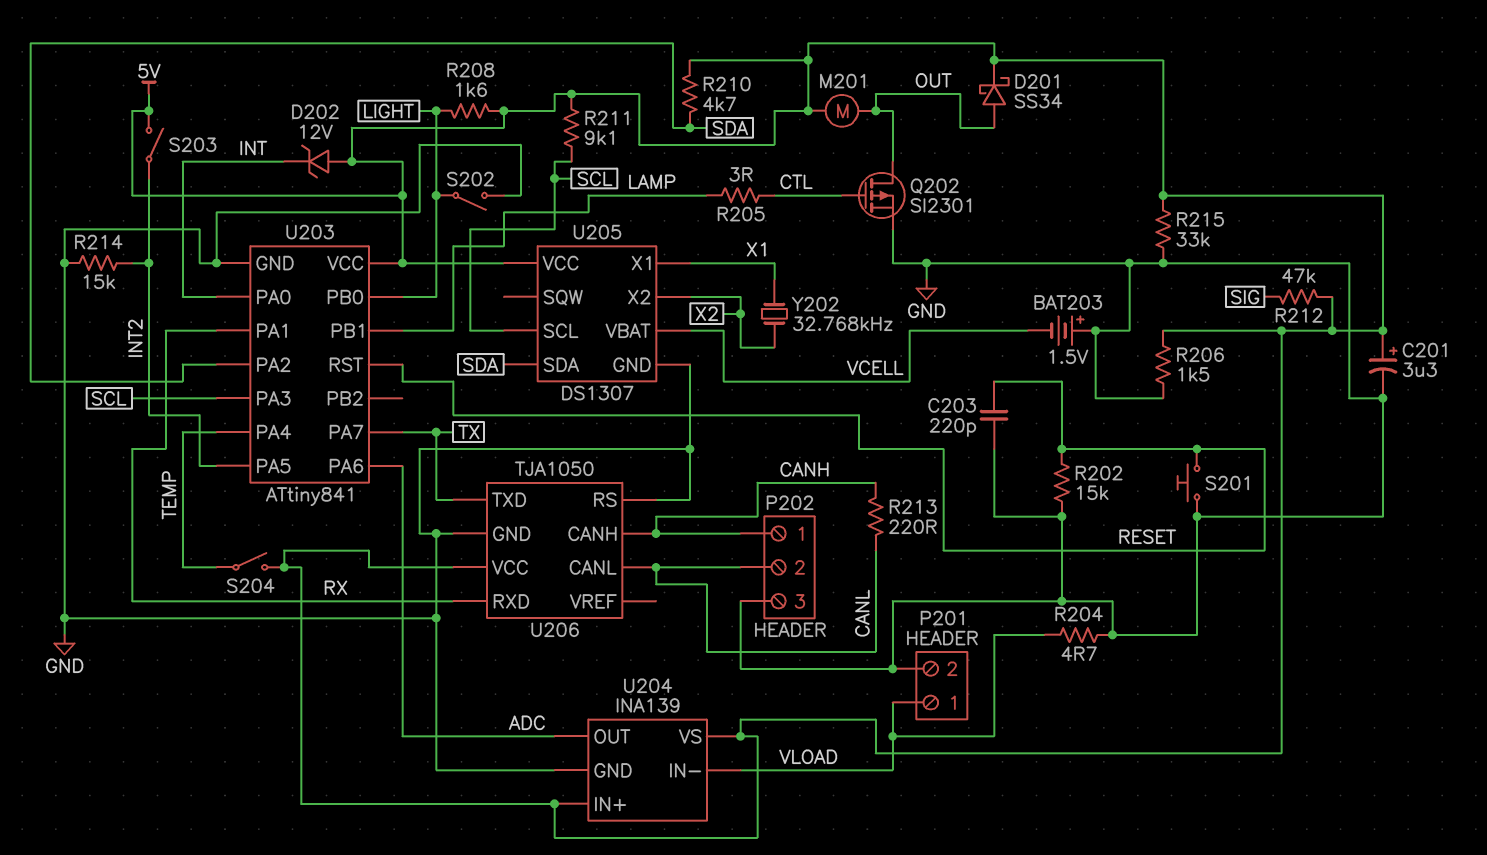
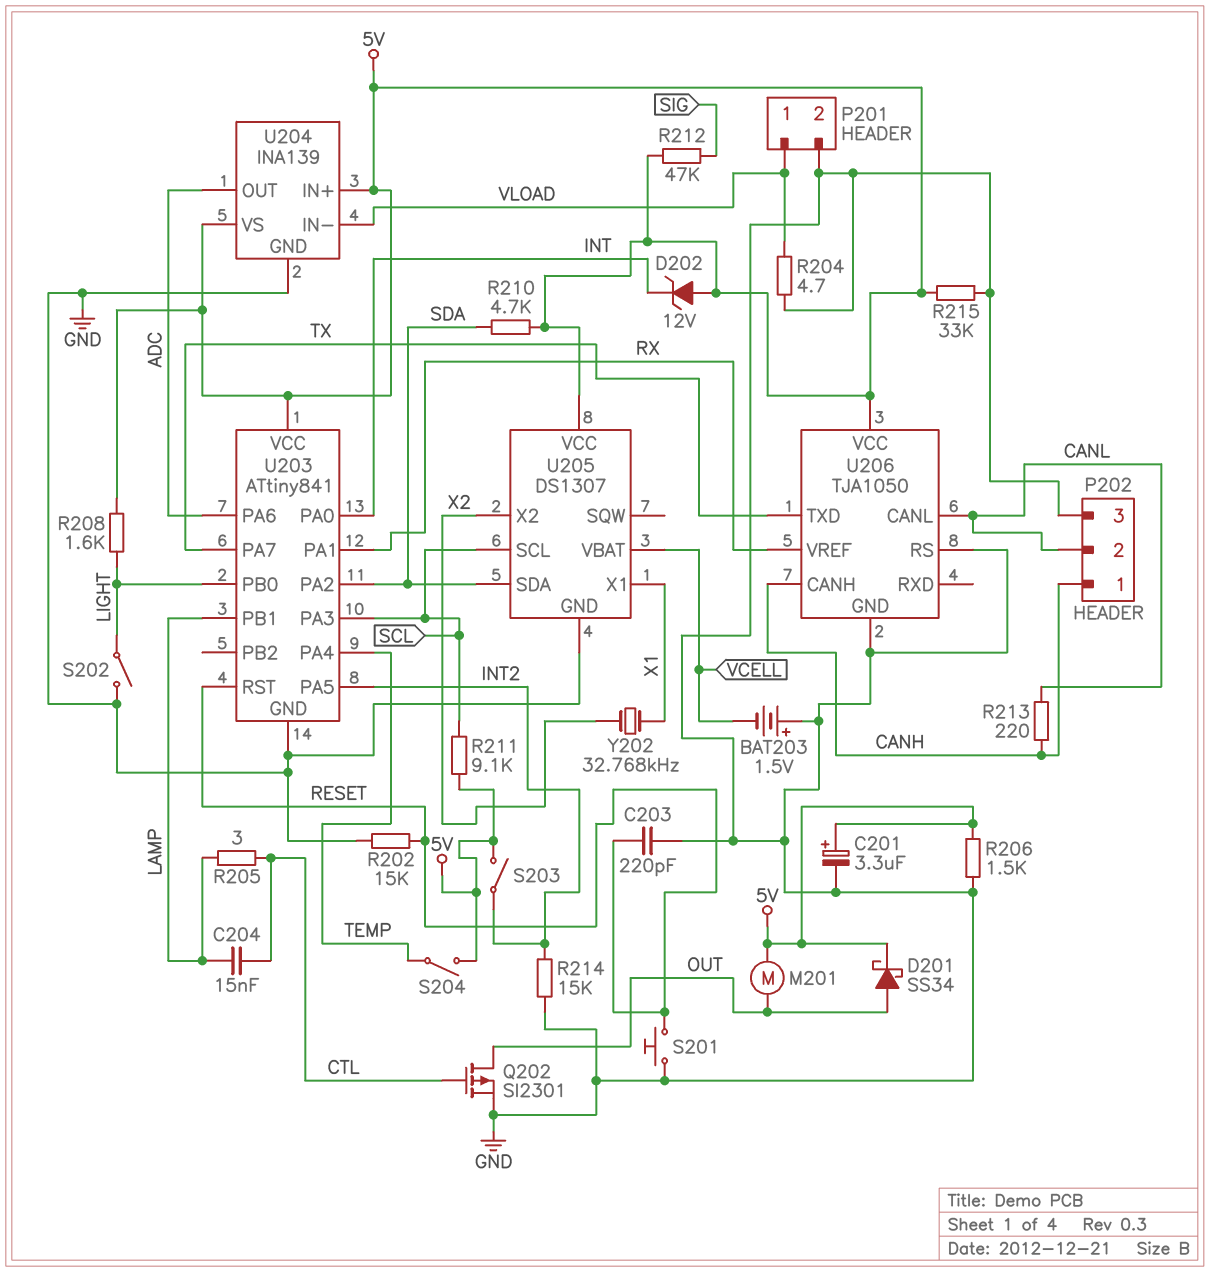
C204: none -> 15nF (CTL, LAMP)
U206 pin RXD: RX -> none
U206 pin VREF: none -> RX

